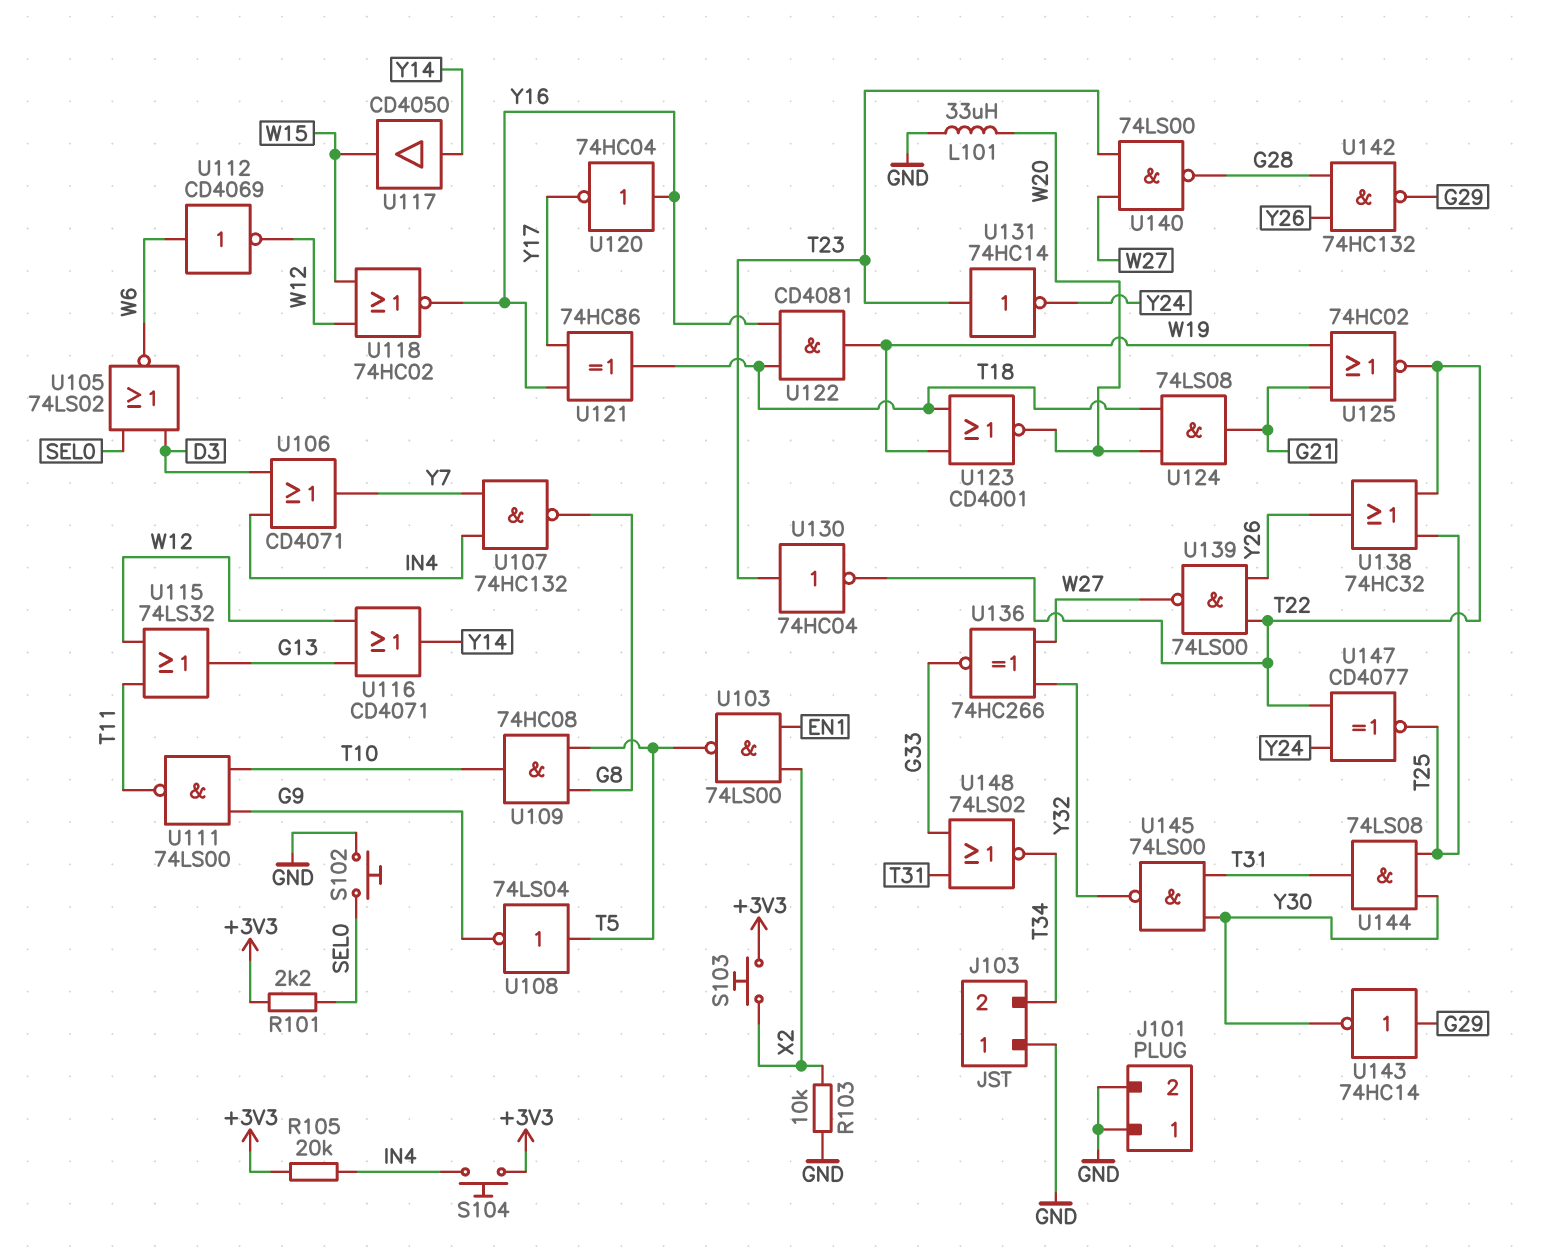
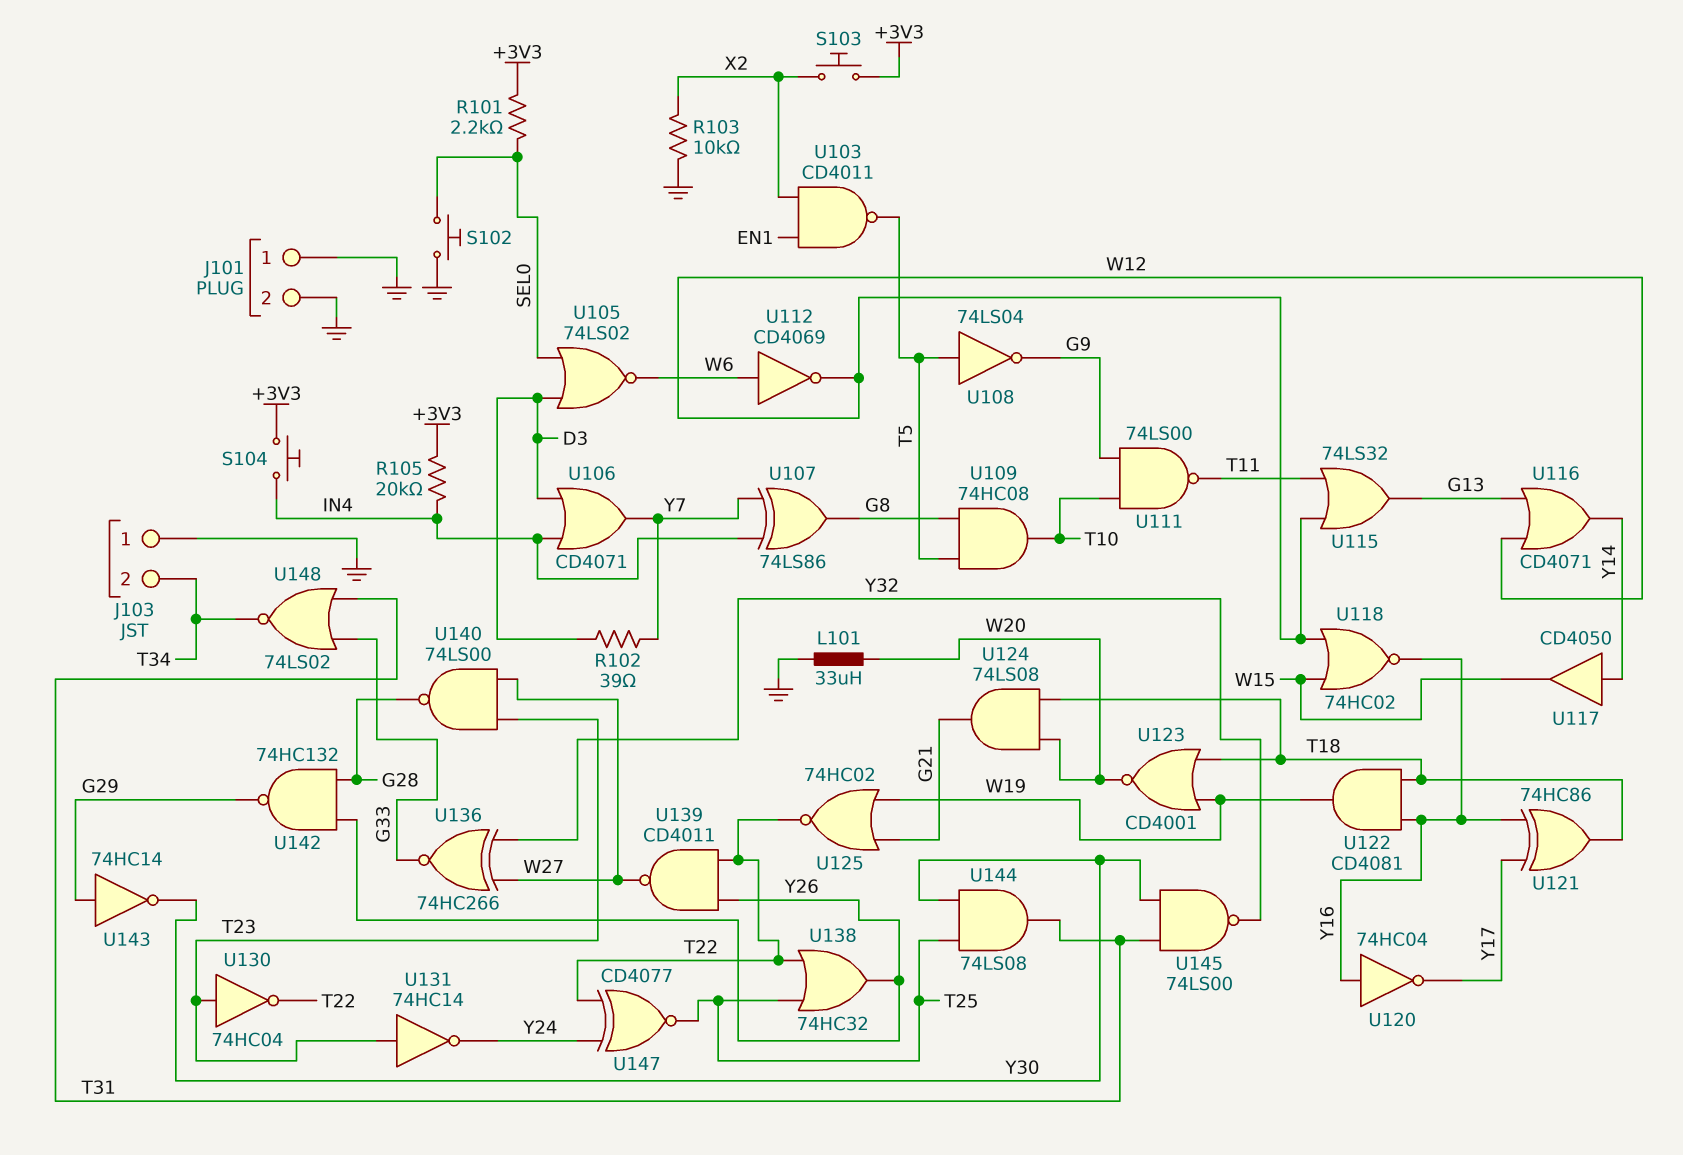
R102: none -> 39 (D3, Y7)
U103: NAND 74LS00 (in EN1, in X2, out T5) -> NAND CD4011 (in EN1, in X2, out T5)
U107: NAND 74HC132 (in IN4, in Y7, out G8) -> XOR 74LS86 (in IN4, in Y7, out G8)
U139: NAND 74LS00 (in T22, in Y26, out W27) -> NAND CD4011 (in T22, in Y26, out W27)

